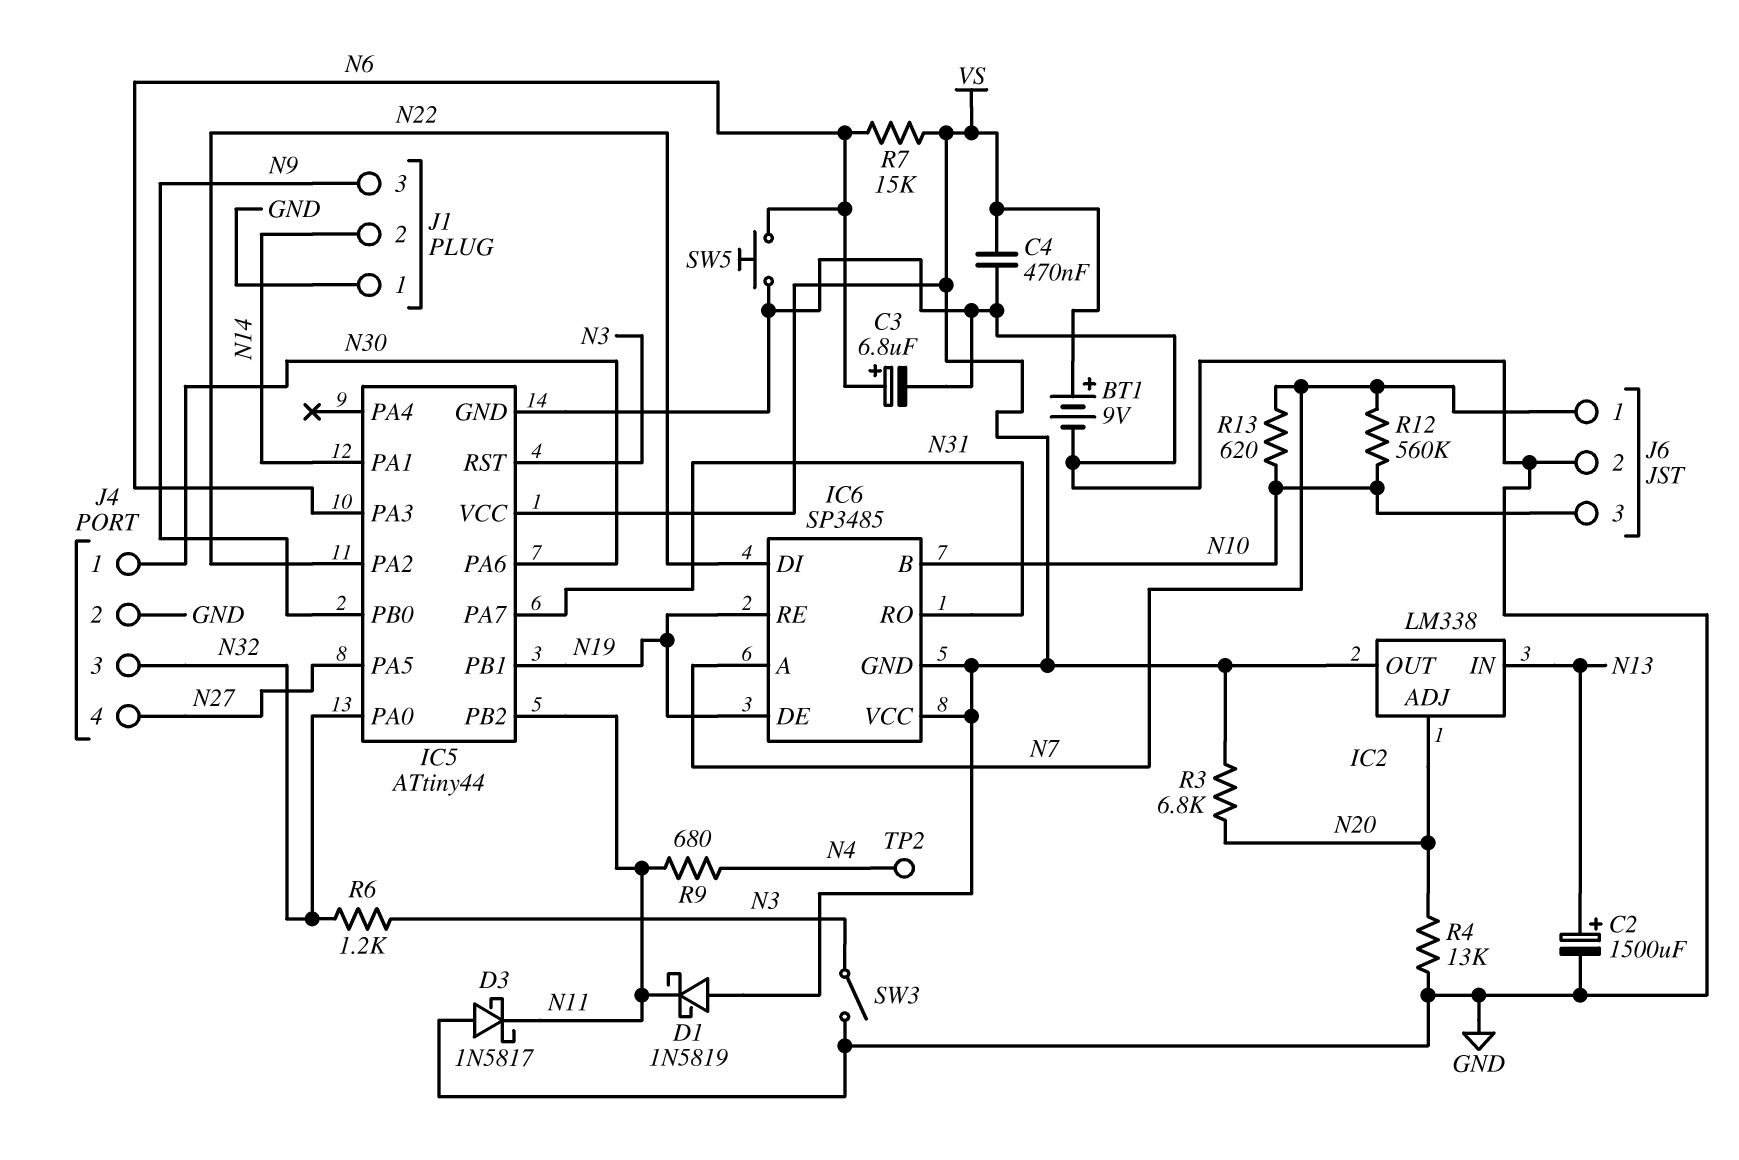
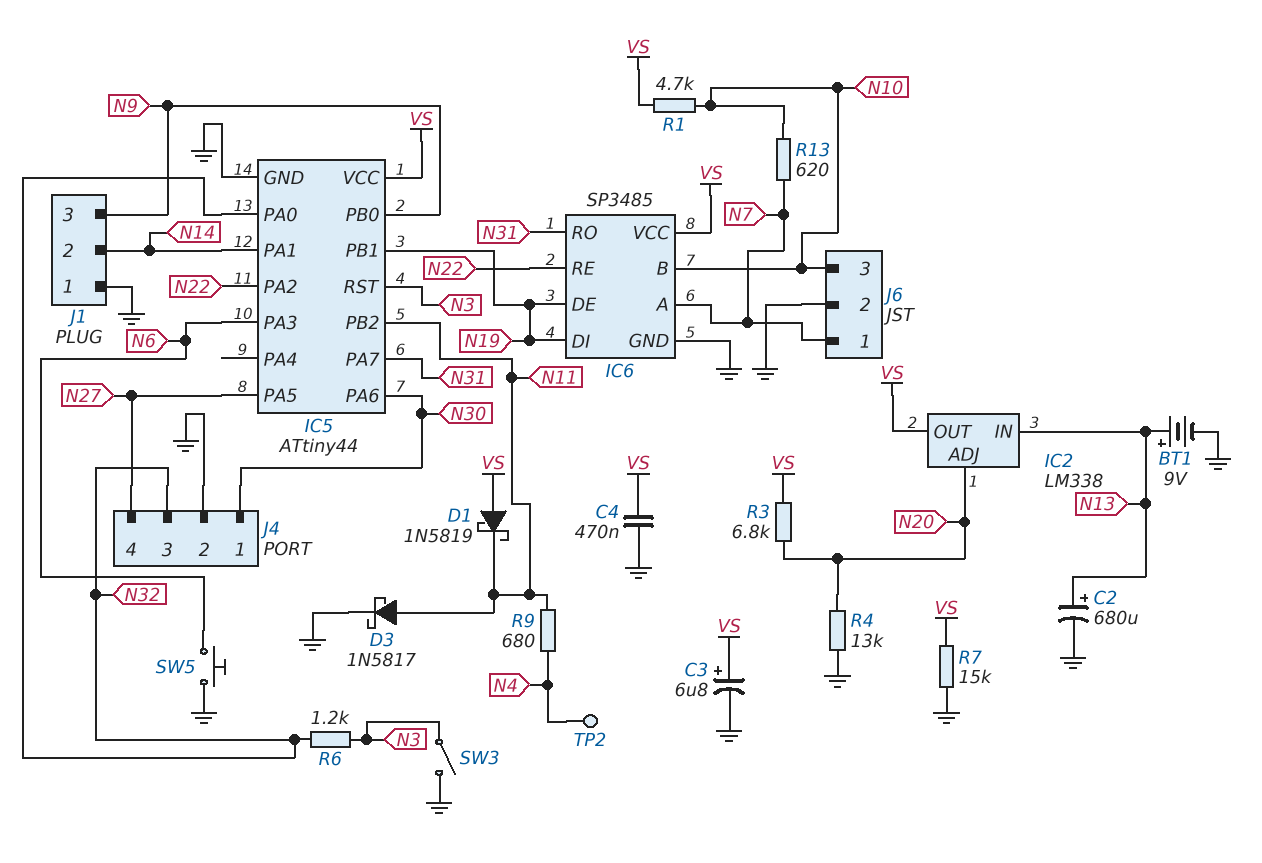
BT1: 9V (plus VS, minus GND) -> 9V (plus N13, minus GND)
C2: 1500uF (plus N13, minus GND) -> 680uF (plus N13, minus GND)
C3: 6.8uF (plus N6, minus GND) -> 6.8uF (plus VS, minus GND)
D3: schottky 1N5817 (A GND, K N11) -> schottky 1N5817 (A N11, K GND)
IC6 pin DI: N22 -> N19
IC6 pin GND: VS -> GND
IC6 pin RE: N19 -> N22
R1: none -> 4.7k (N10, VS)
R7: 15k (N6, VS) -> 15k (GND, VS)
R12: 560k (N7, N10) -> none

